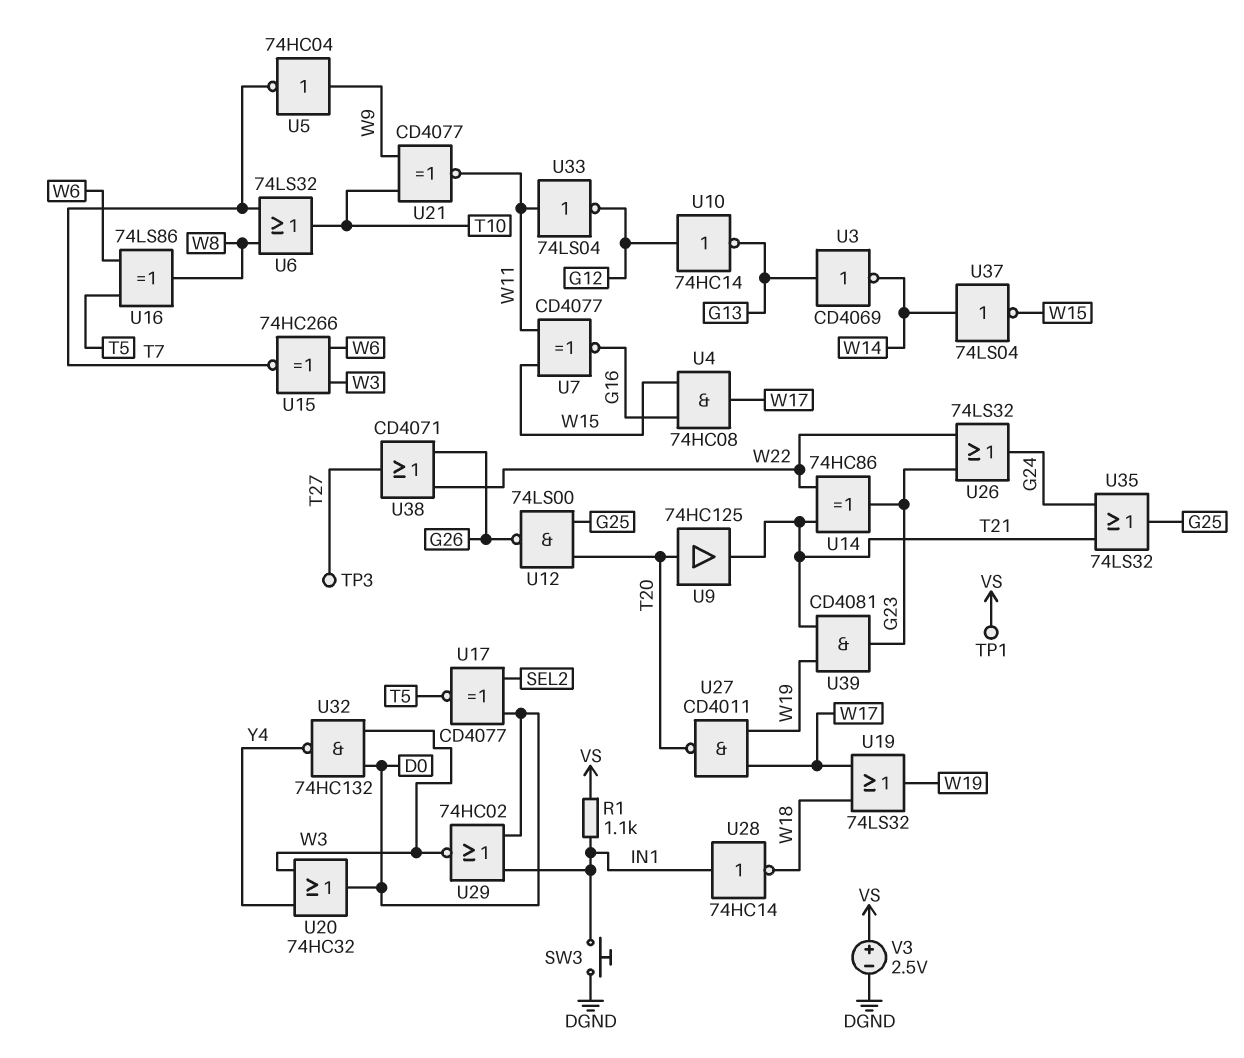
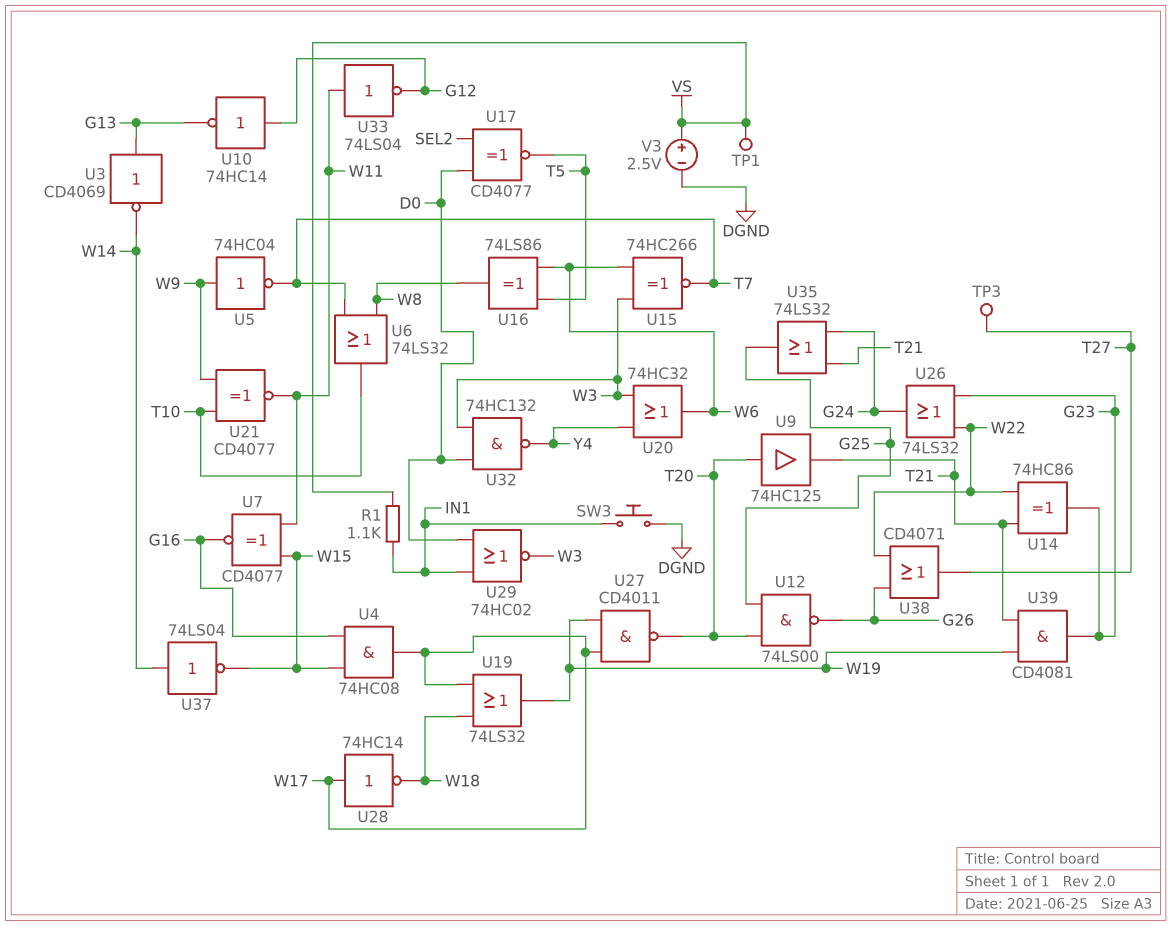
U20: OR 74HC32 (in W3, in Y4, out D0) -> OR 74HC32 (in W3, in Y4, out W6)
U28: NOT 74HC14 (in IN1, out W18) -> NOT 74HC14 (in W17, out W18)

